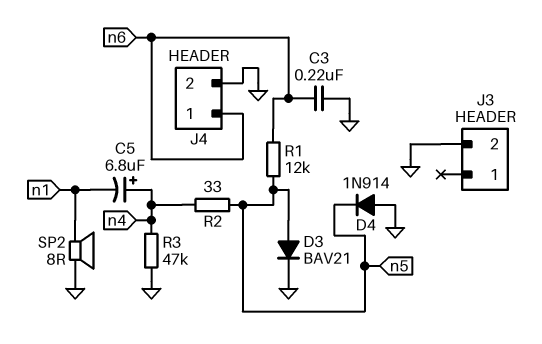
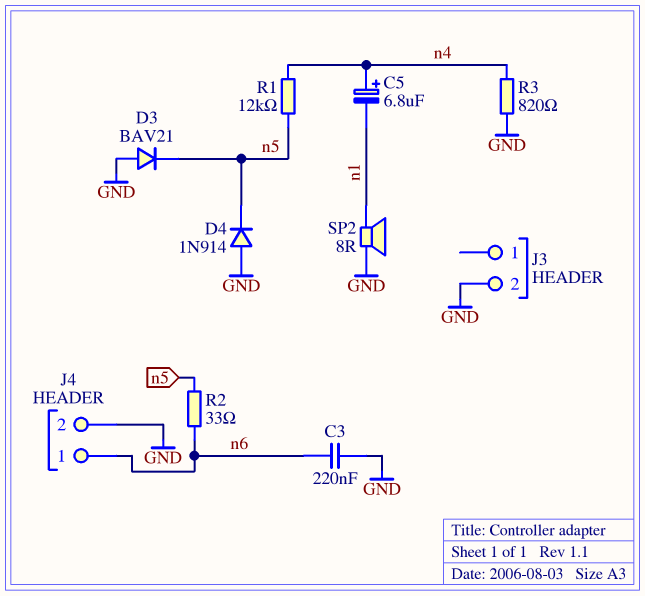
D3: diode BAV21 (A n5, K GND) -> diode BAV21 (A GND, K n5)
R1: 12k (n5, n6) -> 12k (n4, n5)
R2: 33 (n4, n5) -> 33 (n5, n6)
R3: 47k (GND, n4) -> 820 (GND, n4)

